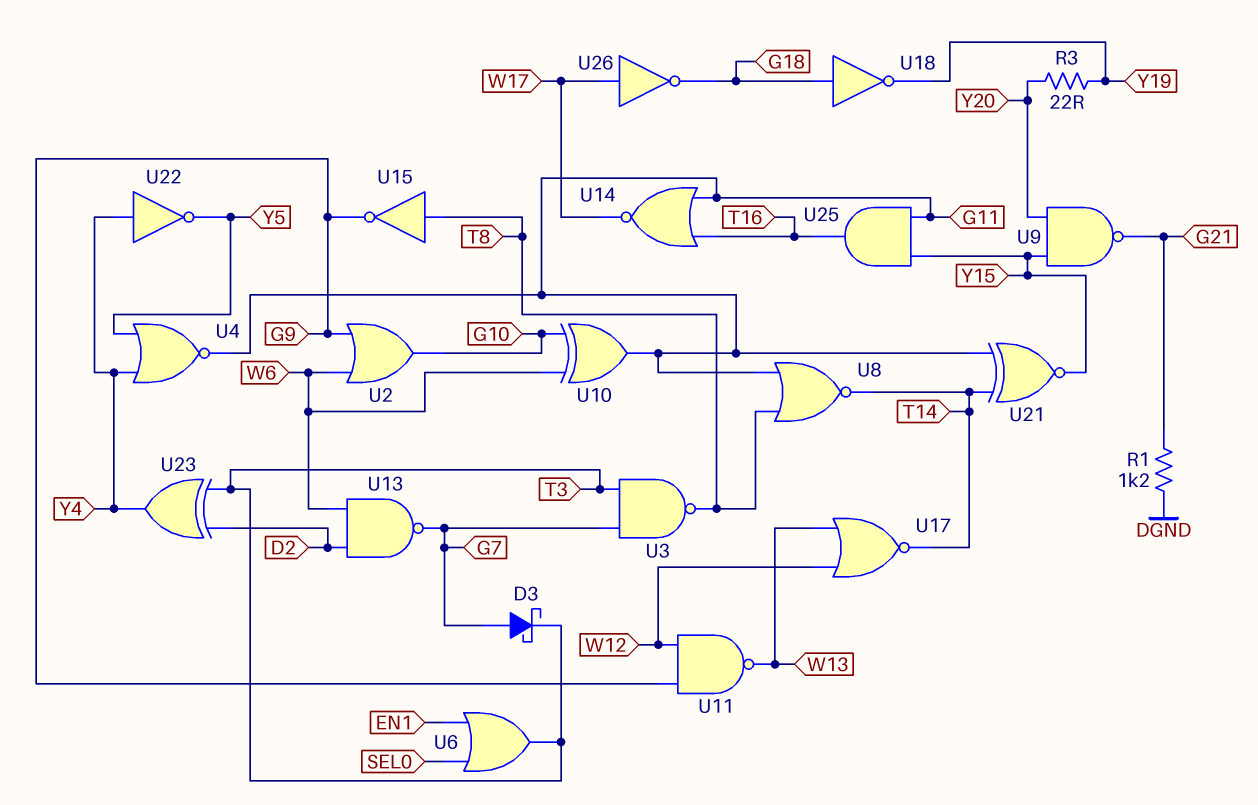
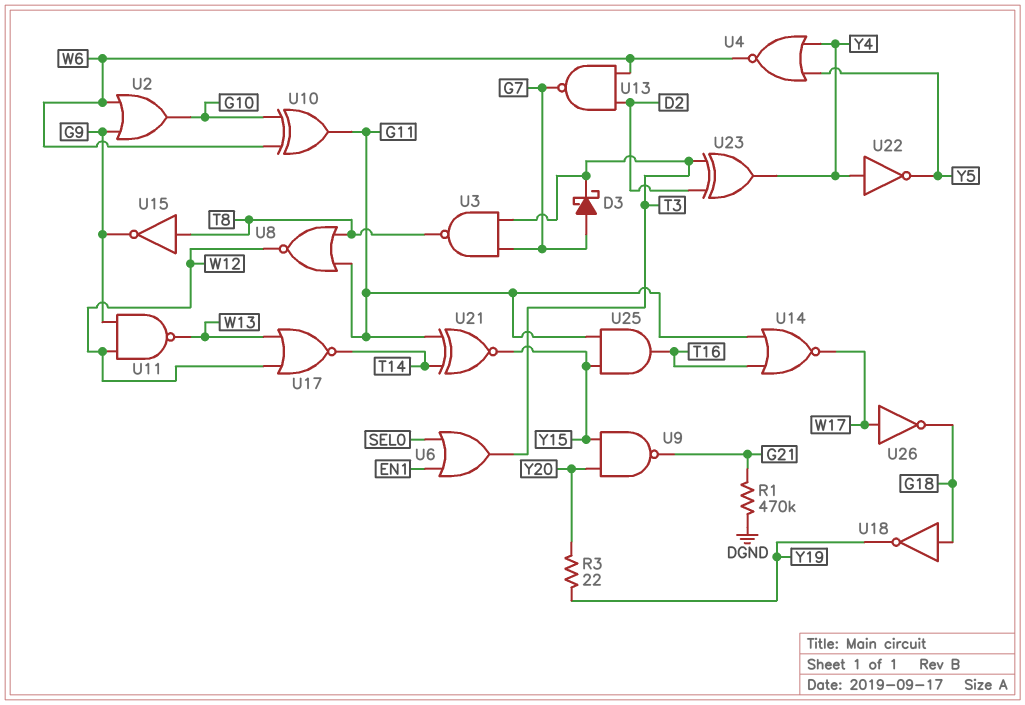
R1: 1.2k (DGND, G21) -> 470k (DGND, G21)
U4: NOR (in Y4, in Y5, out G11) -> NOR (in Y4, in Y5, out W6)
U8: NOR (in G11, in T8, out T14) -> NOR (in G11, in T8, out W12)

